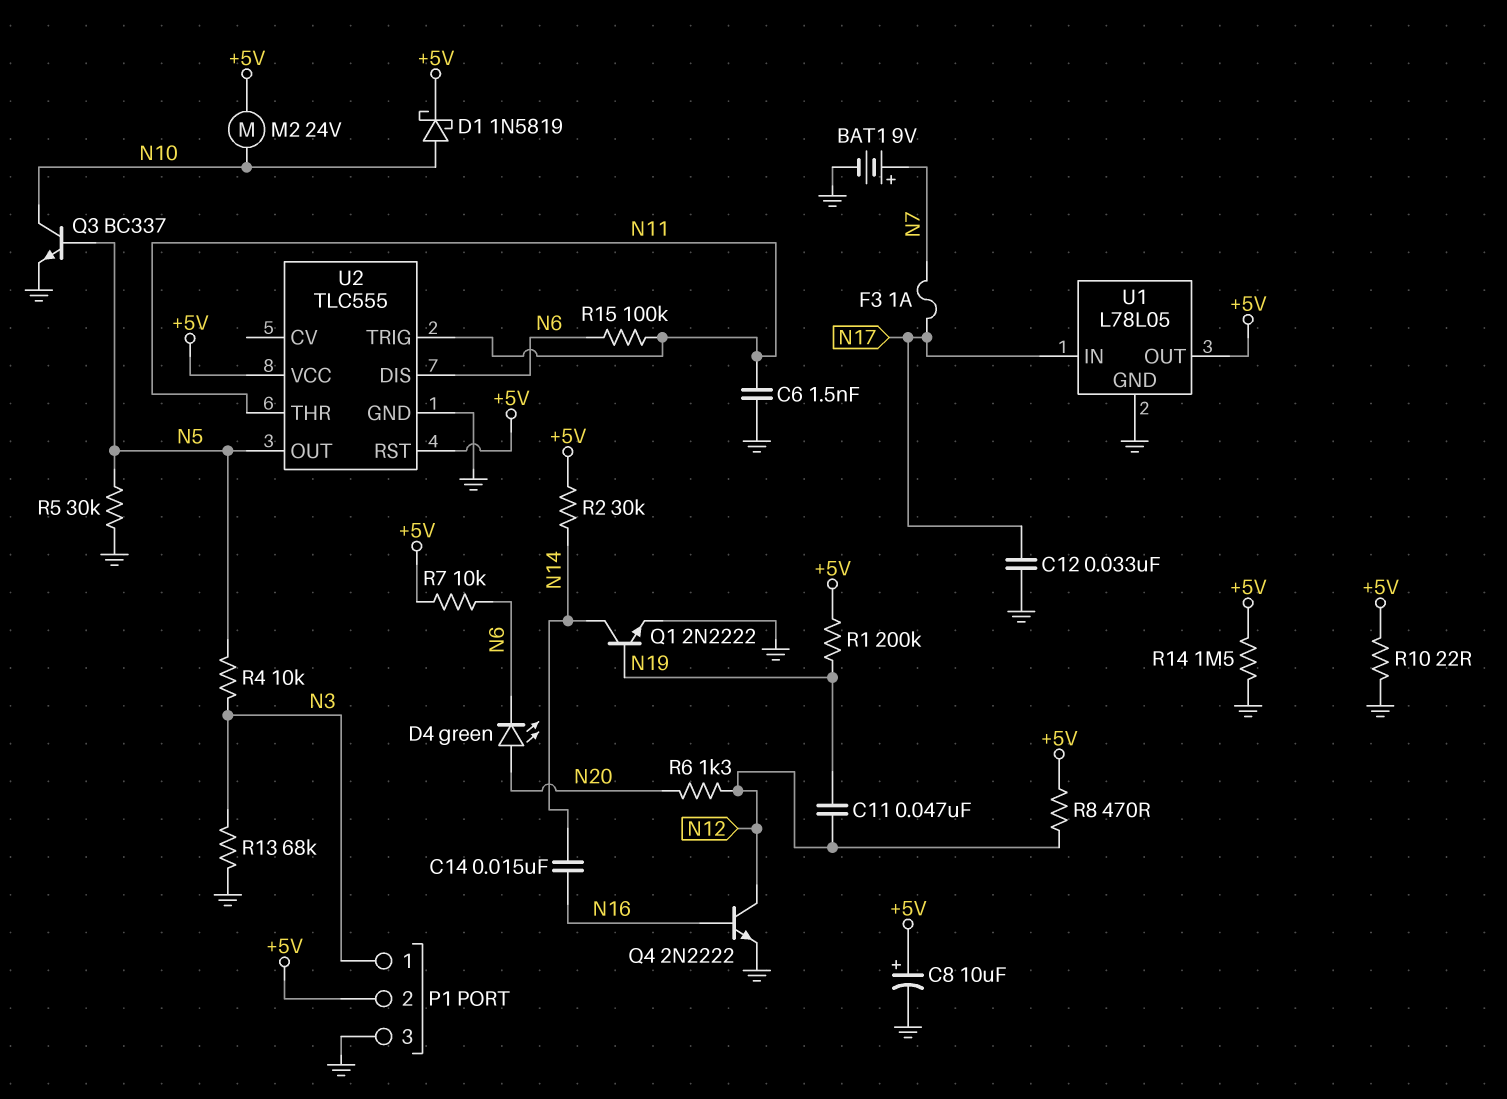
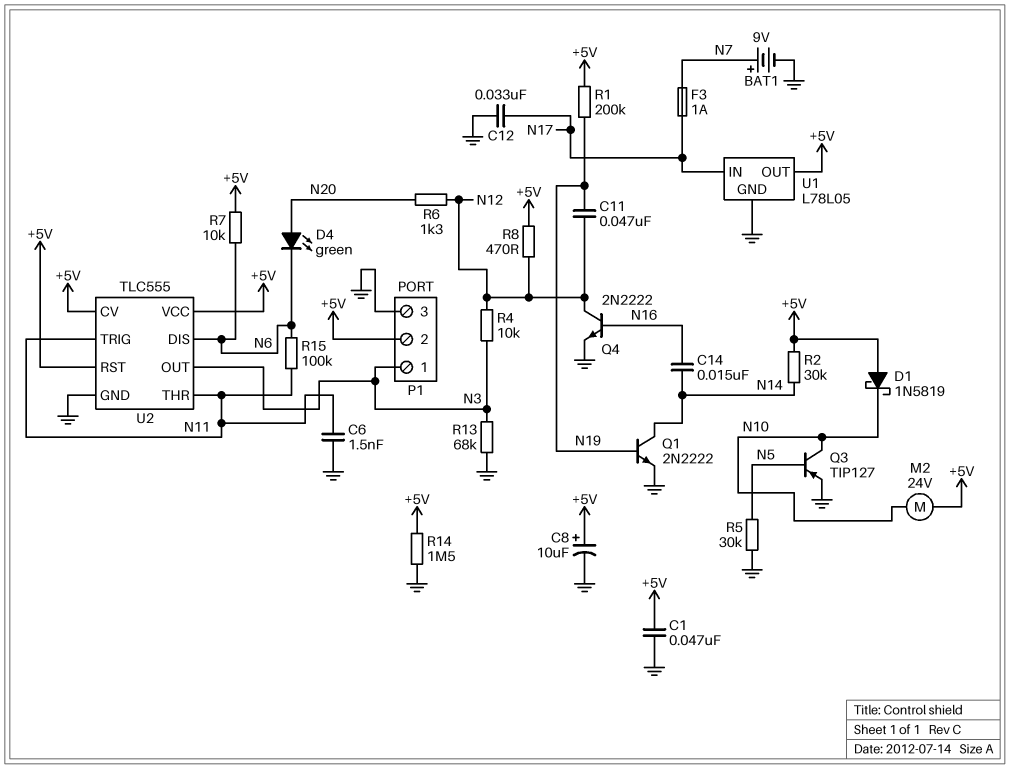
C1: none -> 47nF (+5V, GND)
D1: schottky 1N5819 (A N10, K +5V) -> schottky 1N5819 (A +5V, K N10)
Q3: NPN BC337 (B N5, C N10, E GND) -> PNP TIP127 (B N5, C N10, E GND)
R4: 10k (N3, N5) -> 10k (N3, N12)
R10: 22 (+5V, GND) -> none
U2 pin CV: none -> +5V
U2 pin OUT: N5 -> N3

